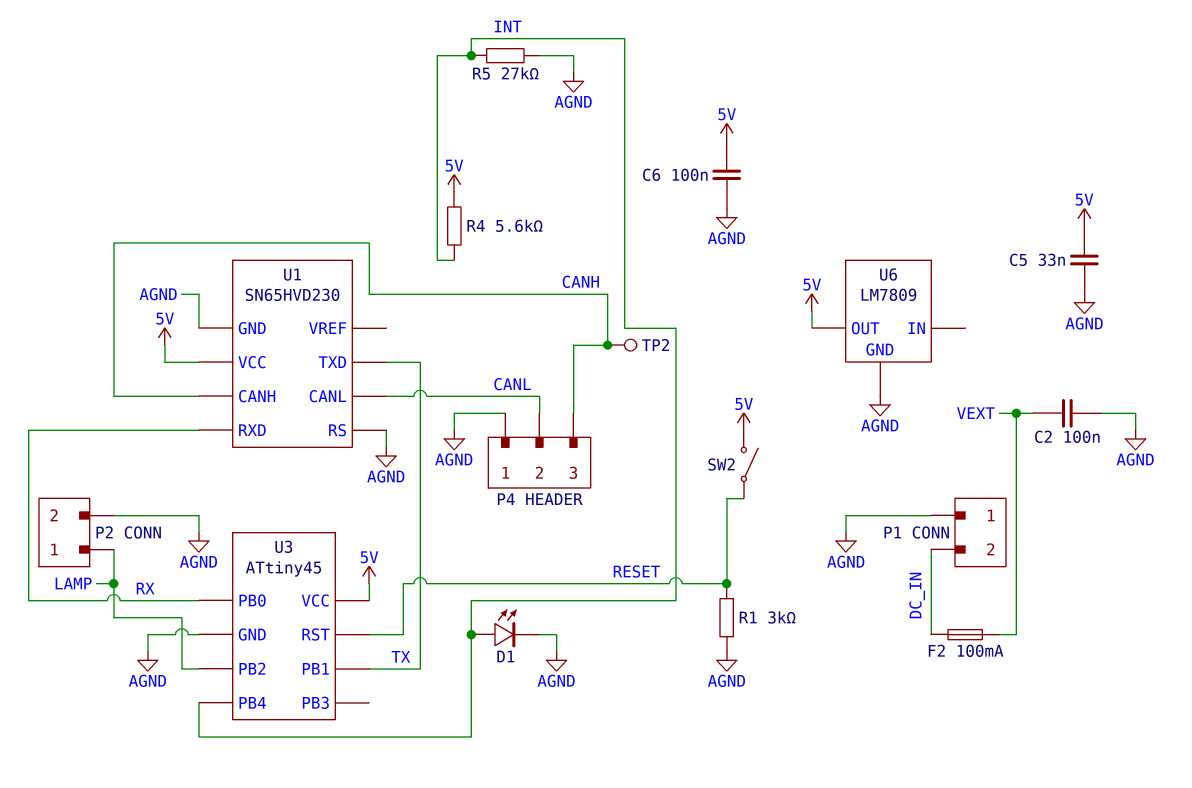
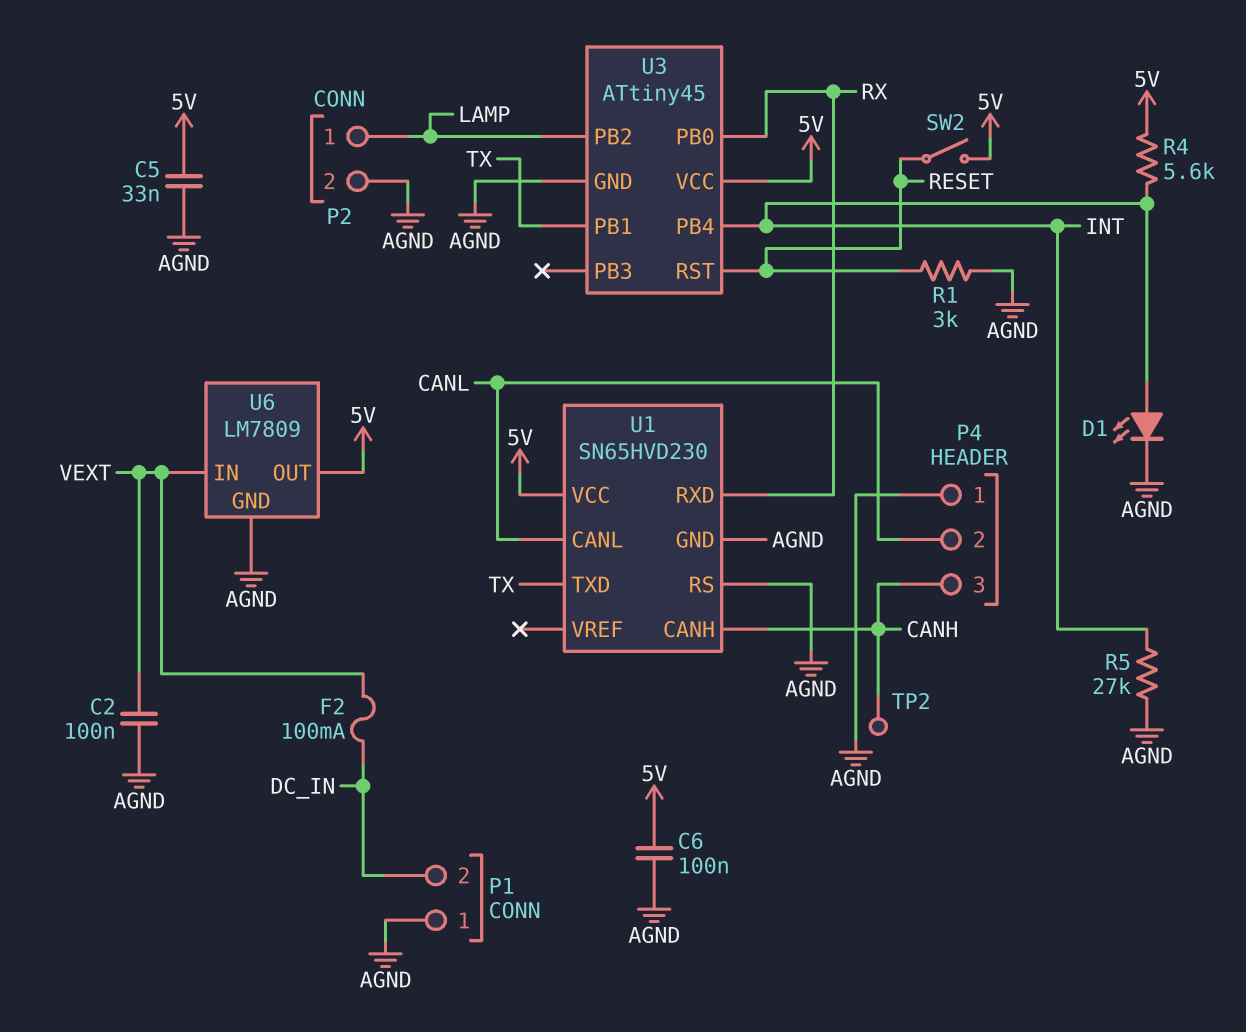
U6 pin IN: none -> VEXT

